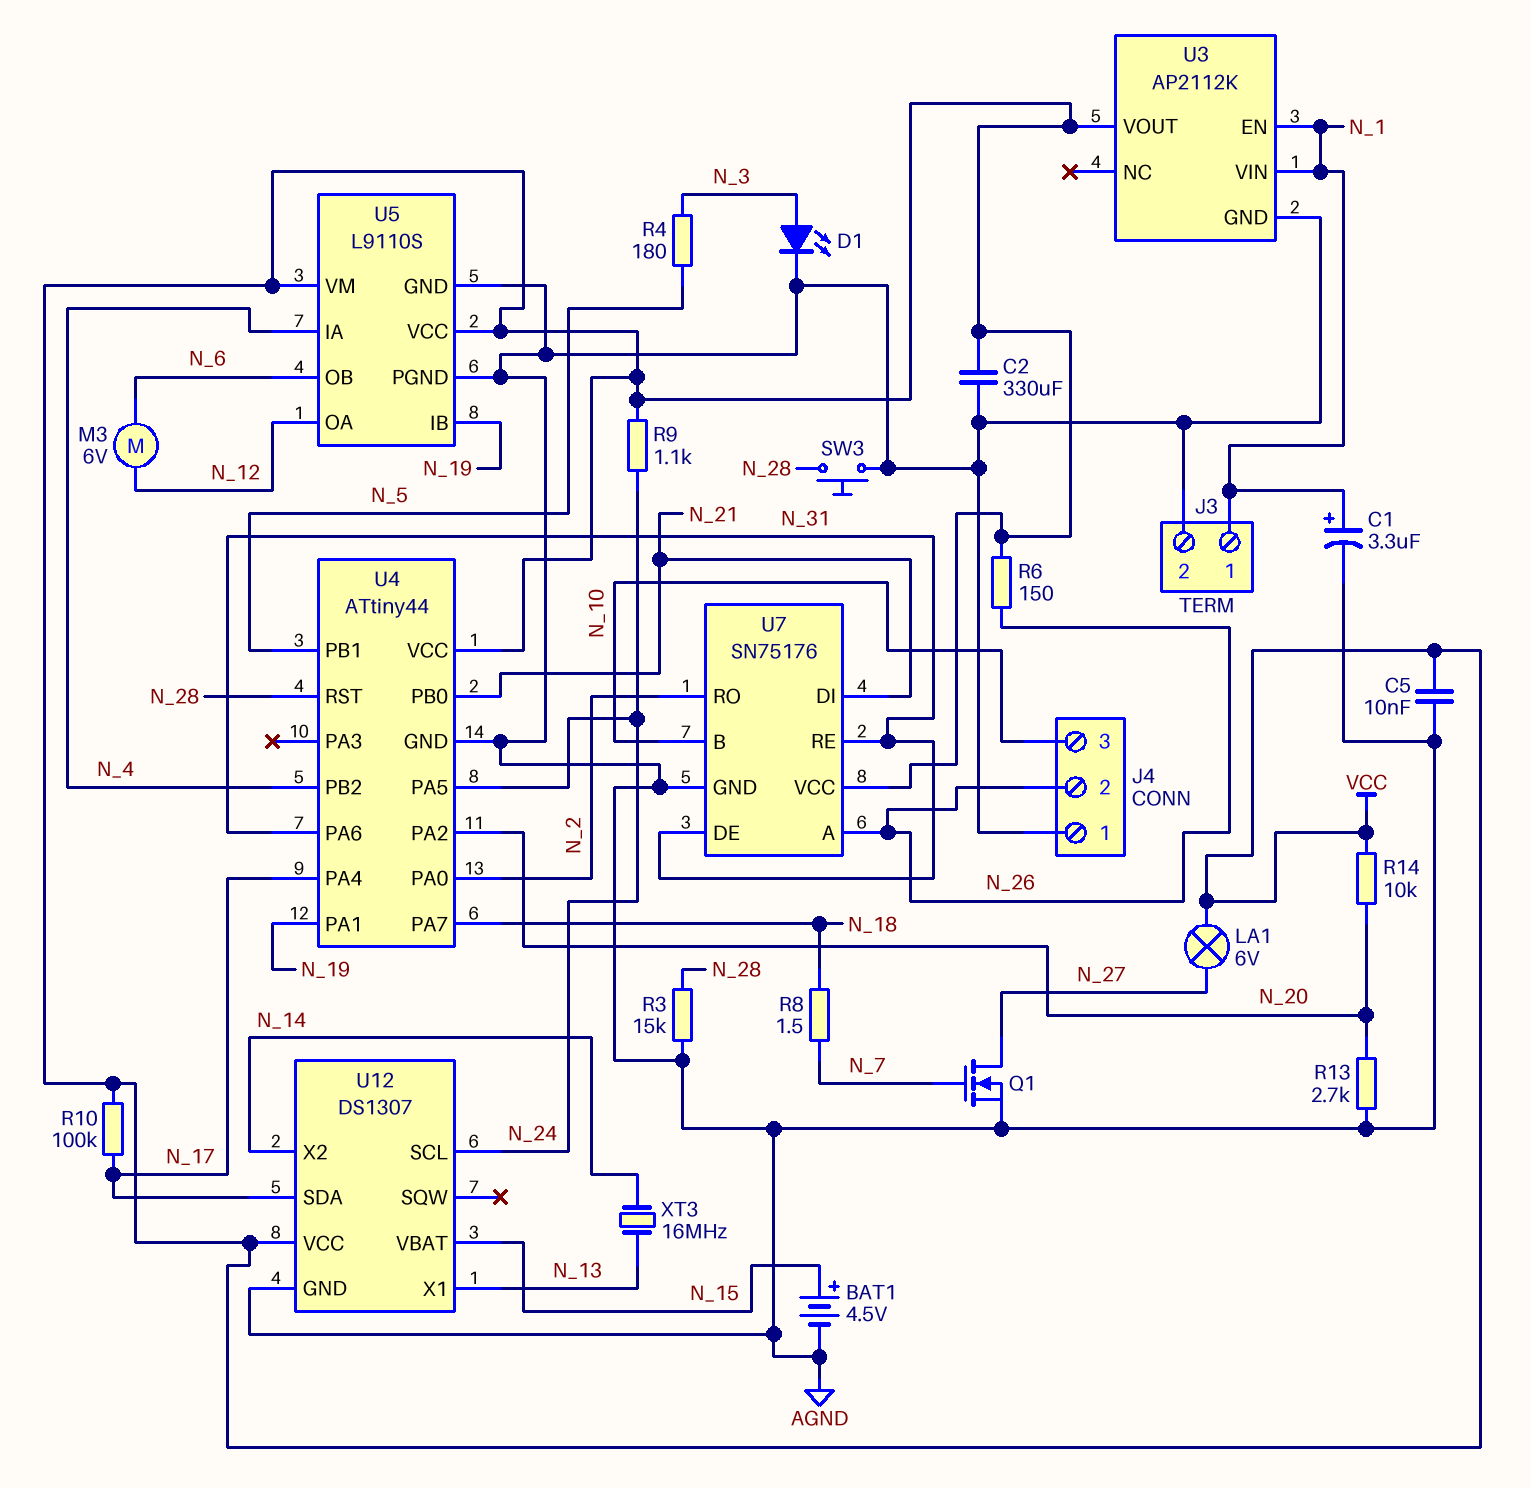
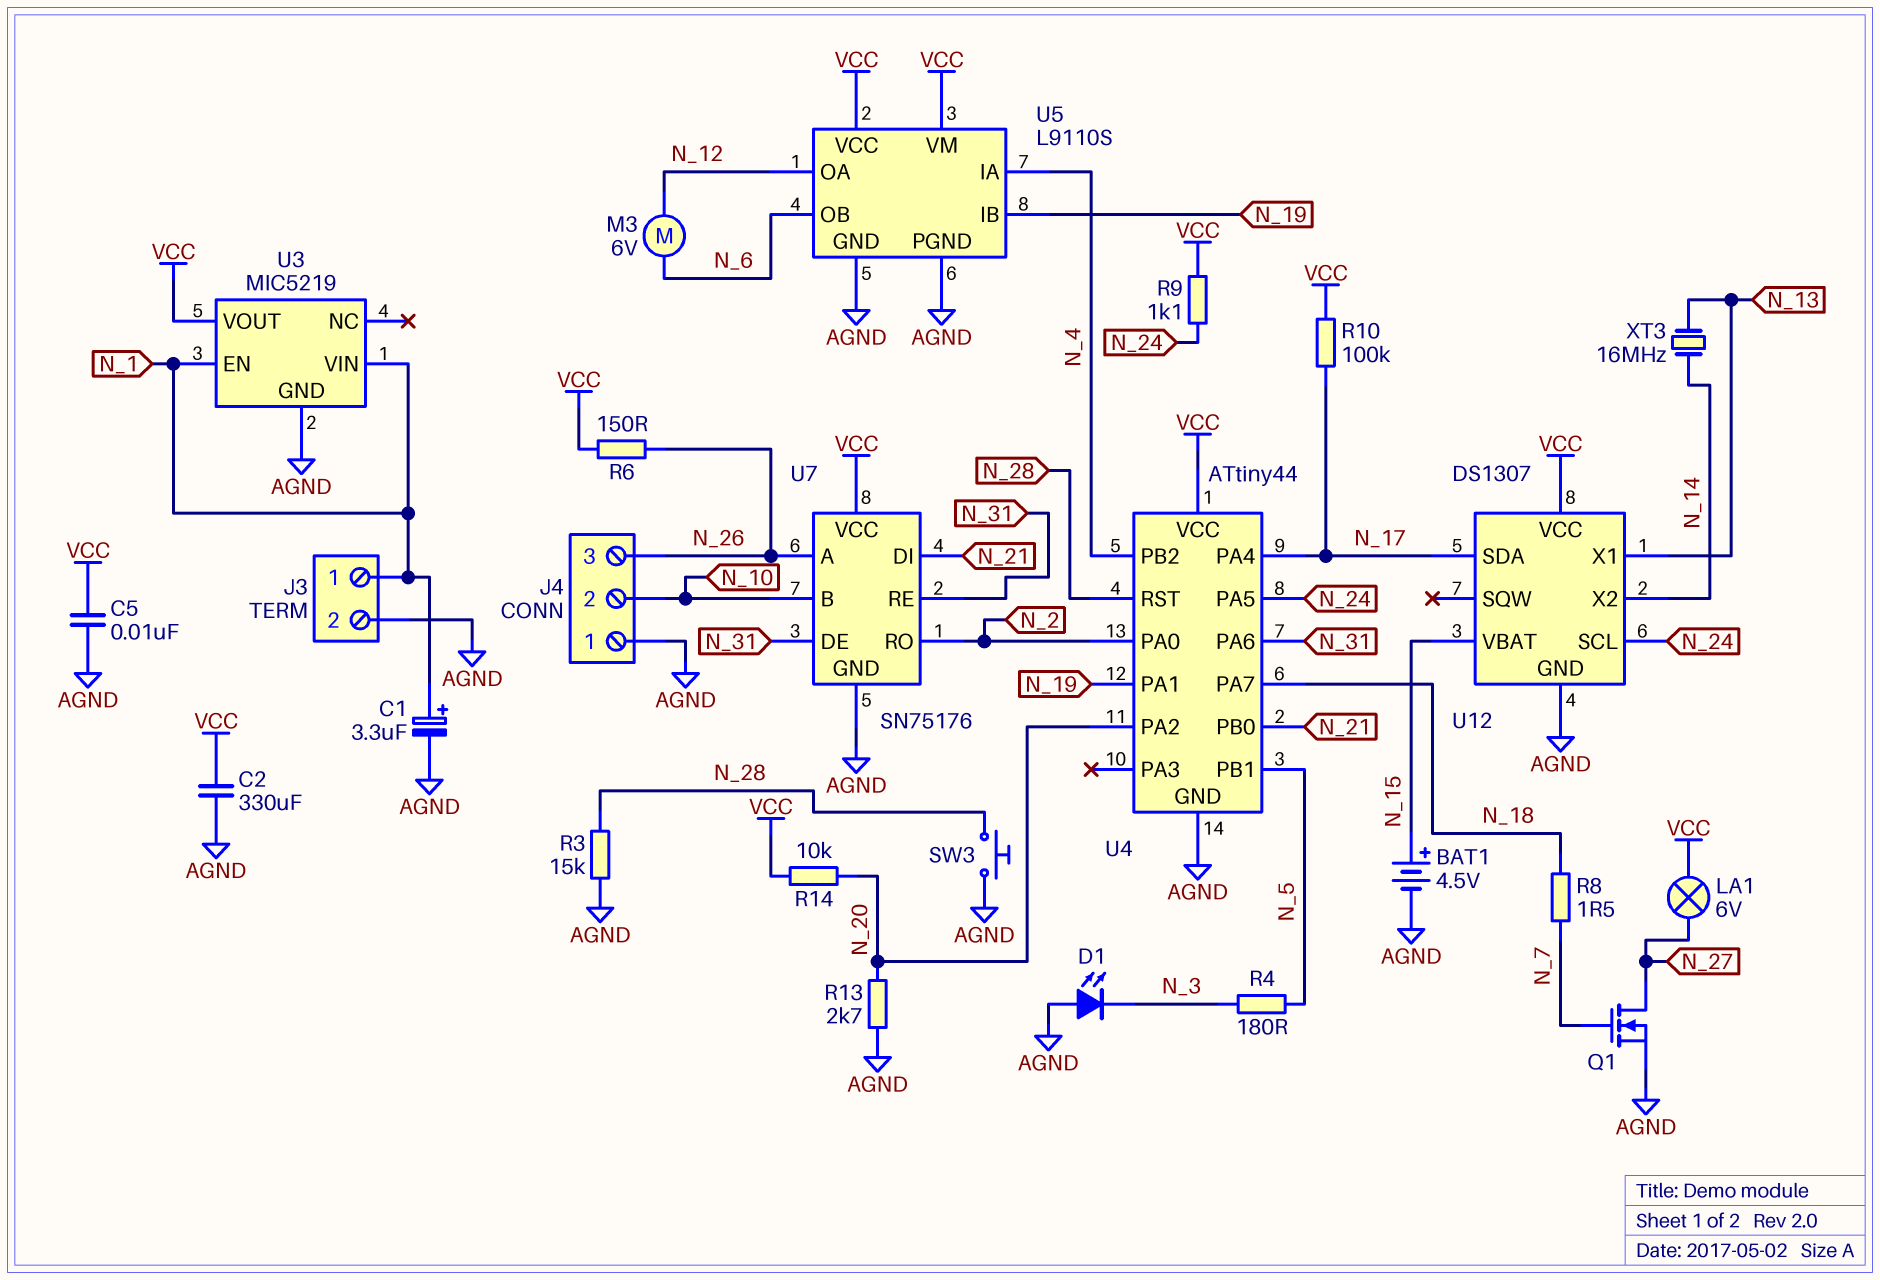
D1: LED (A N_3, K AGND) -> LED (A AGND, K N_3)
J4 pin 2: N_26 -> N_10
J4 pin 3: N_10 -> N_26
U3: AP2112K -> MIC5219

